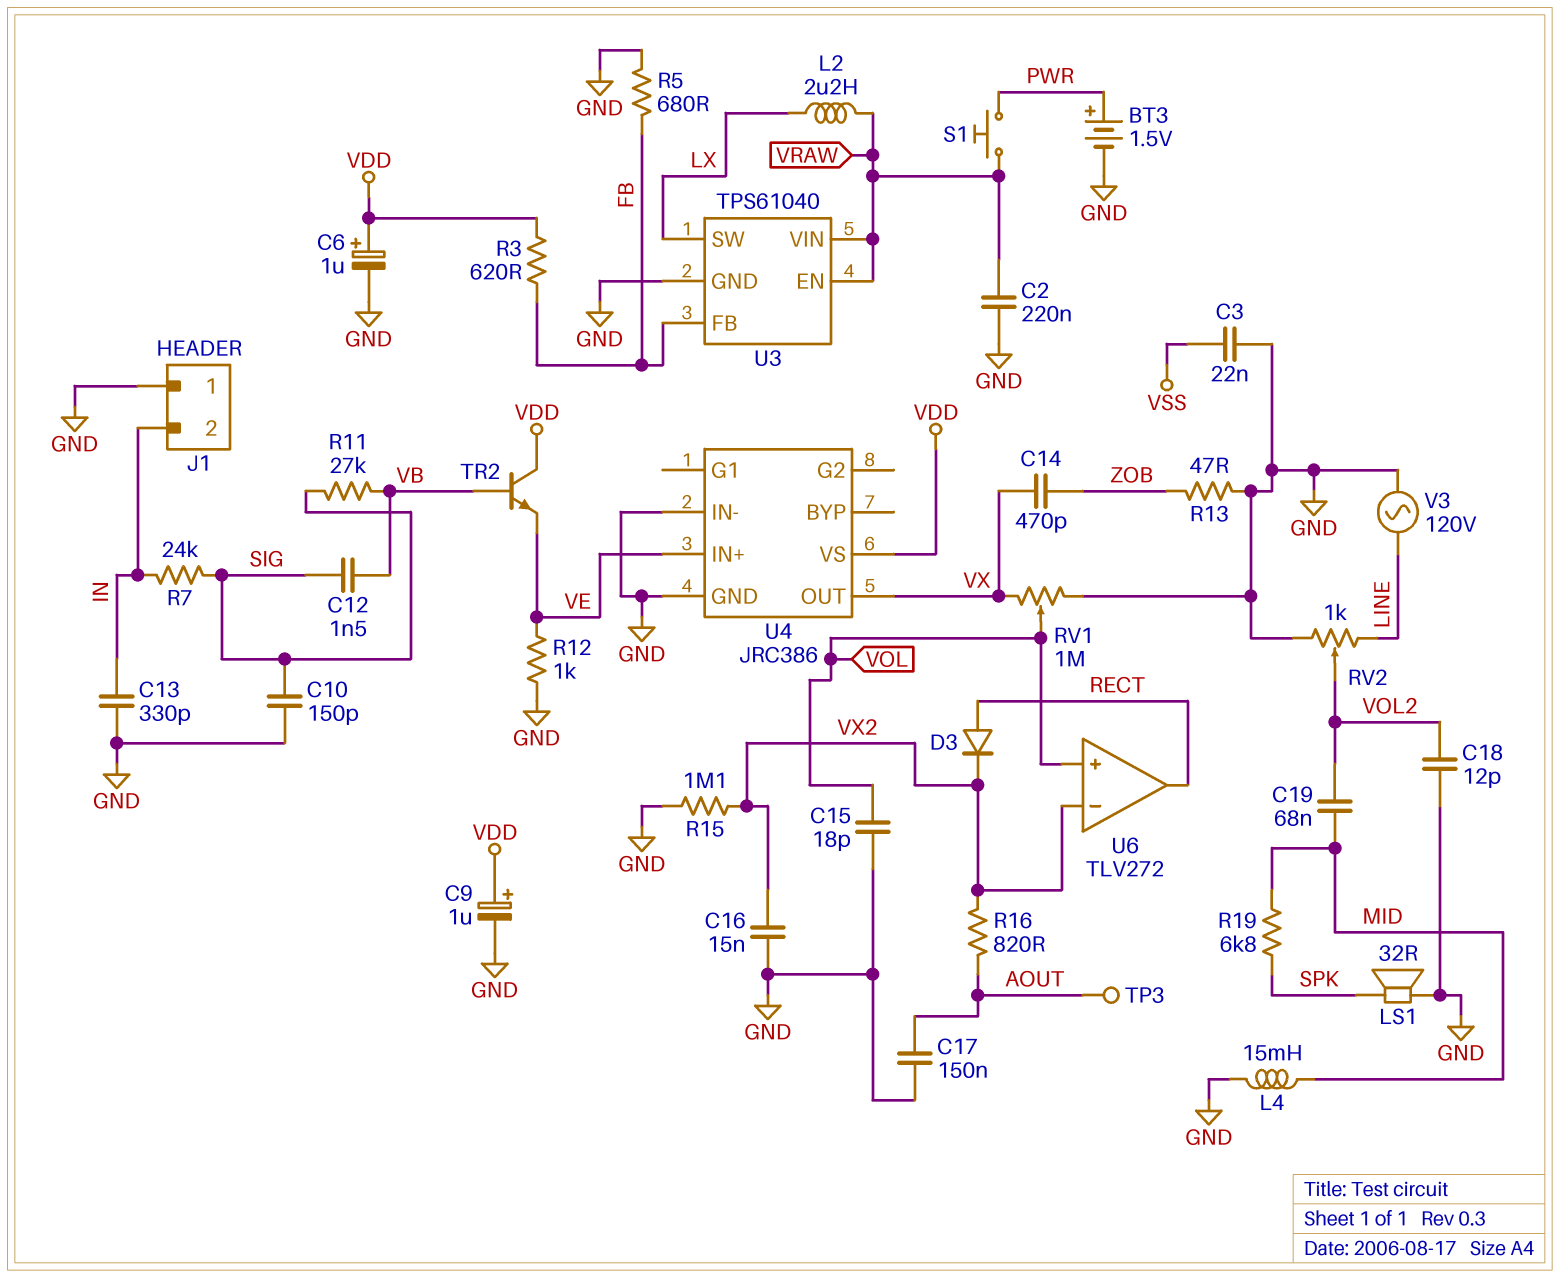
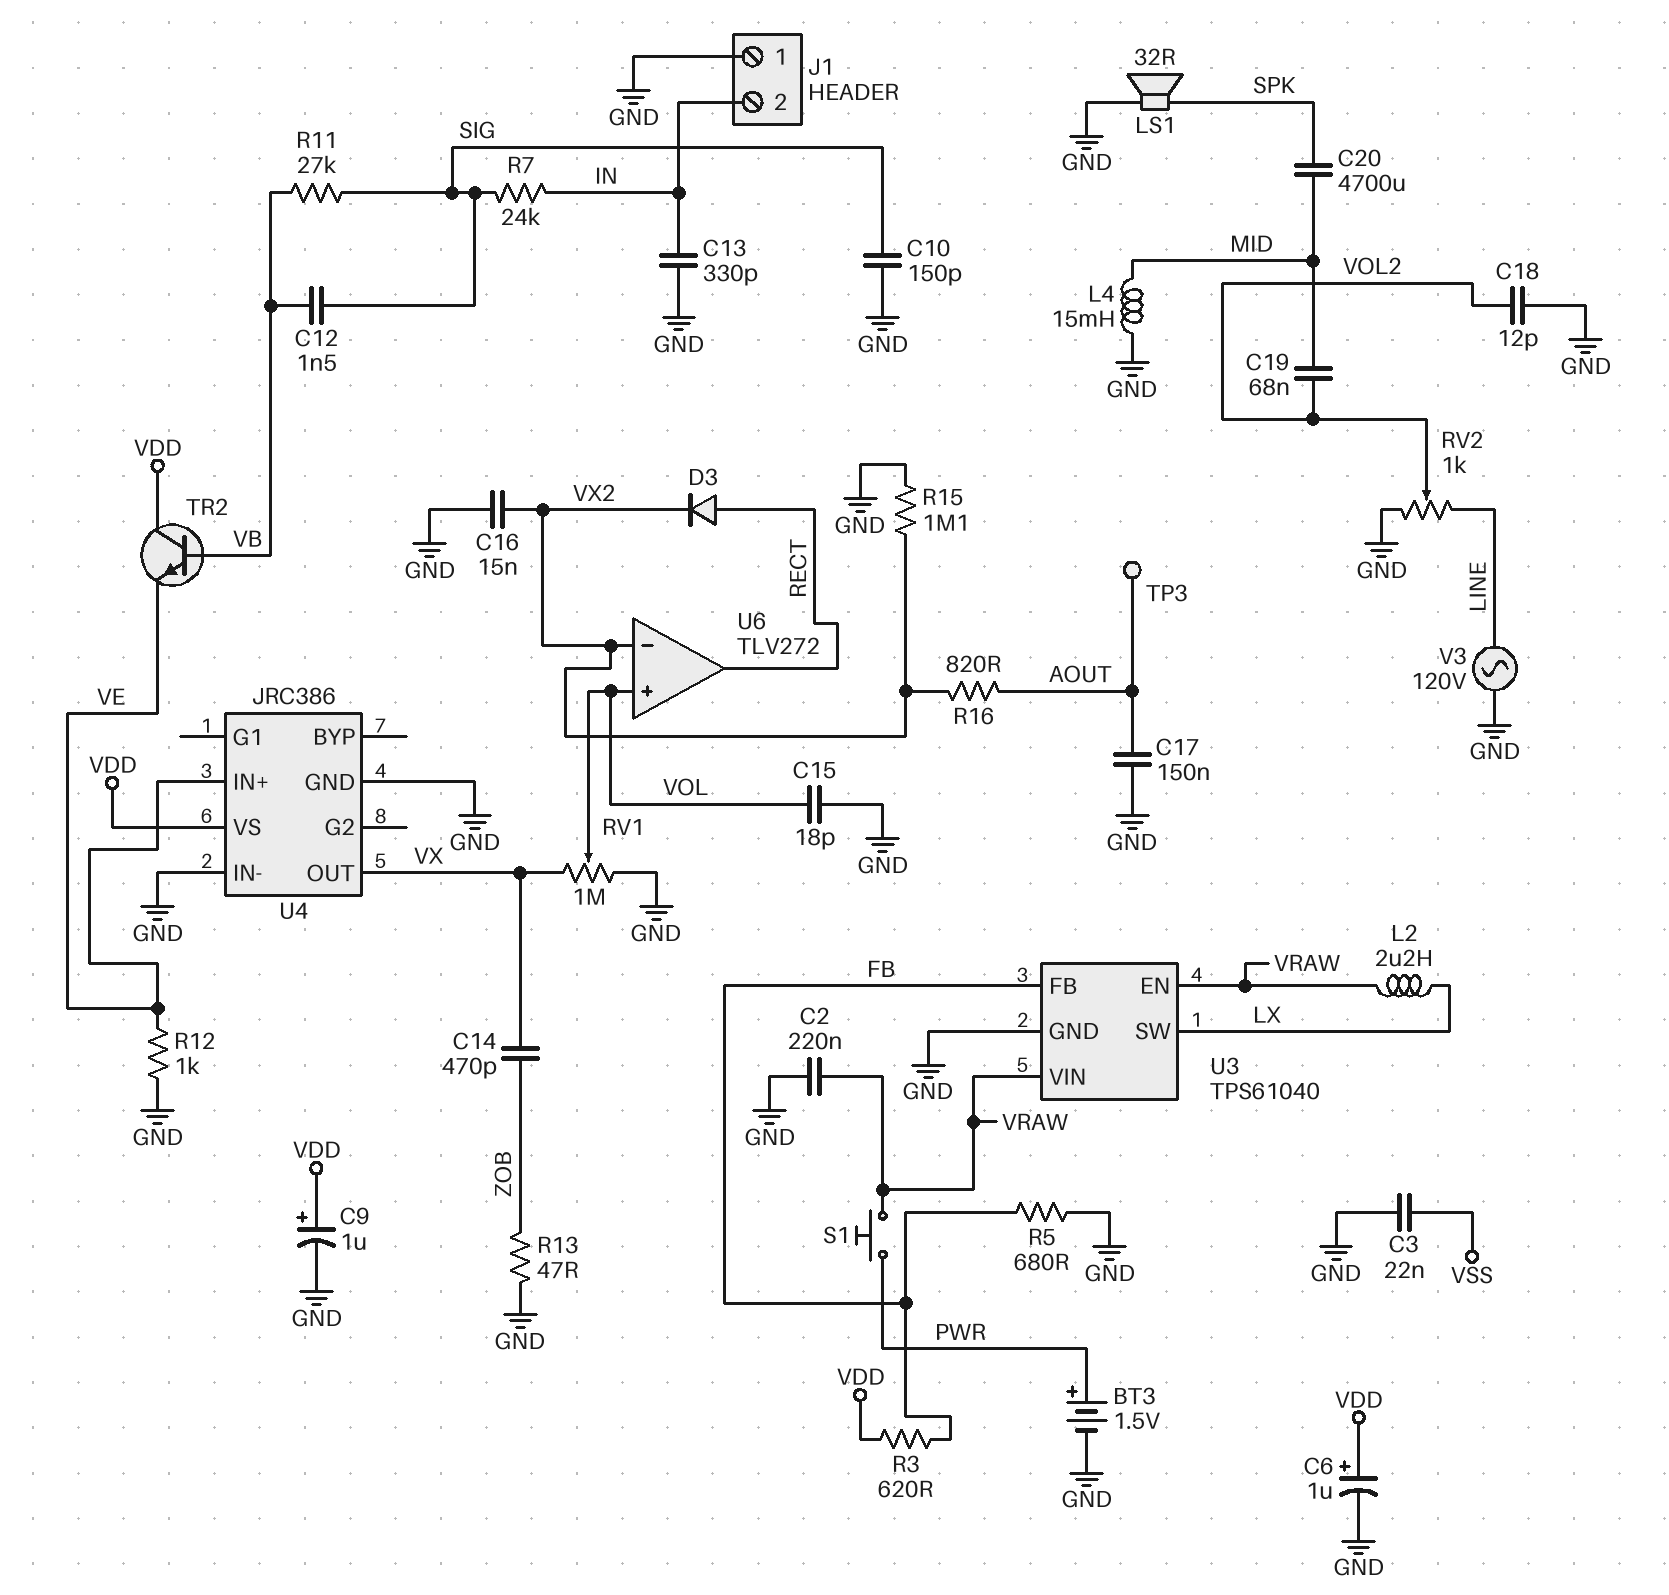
C20: none -> 4700uF (MID, SPK)
R19: 6.8k (MID, SPK) -> none

